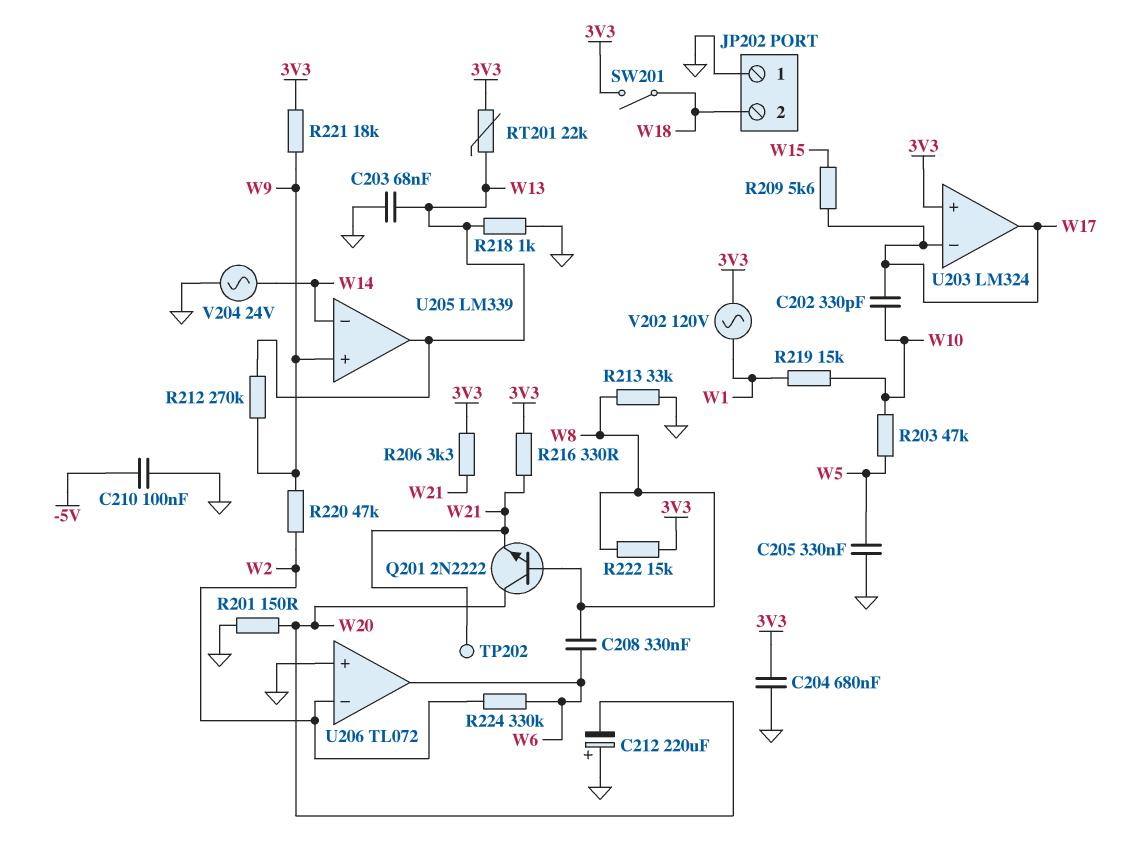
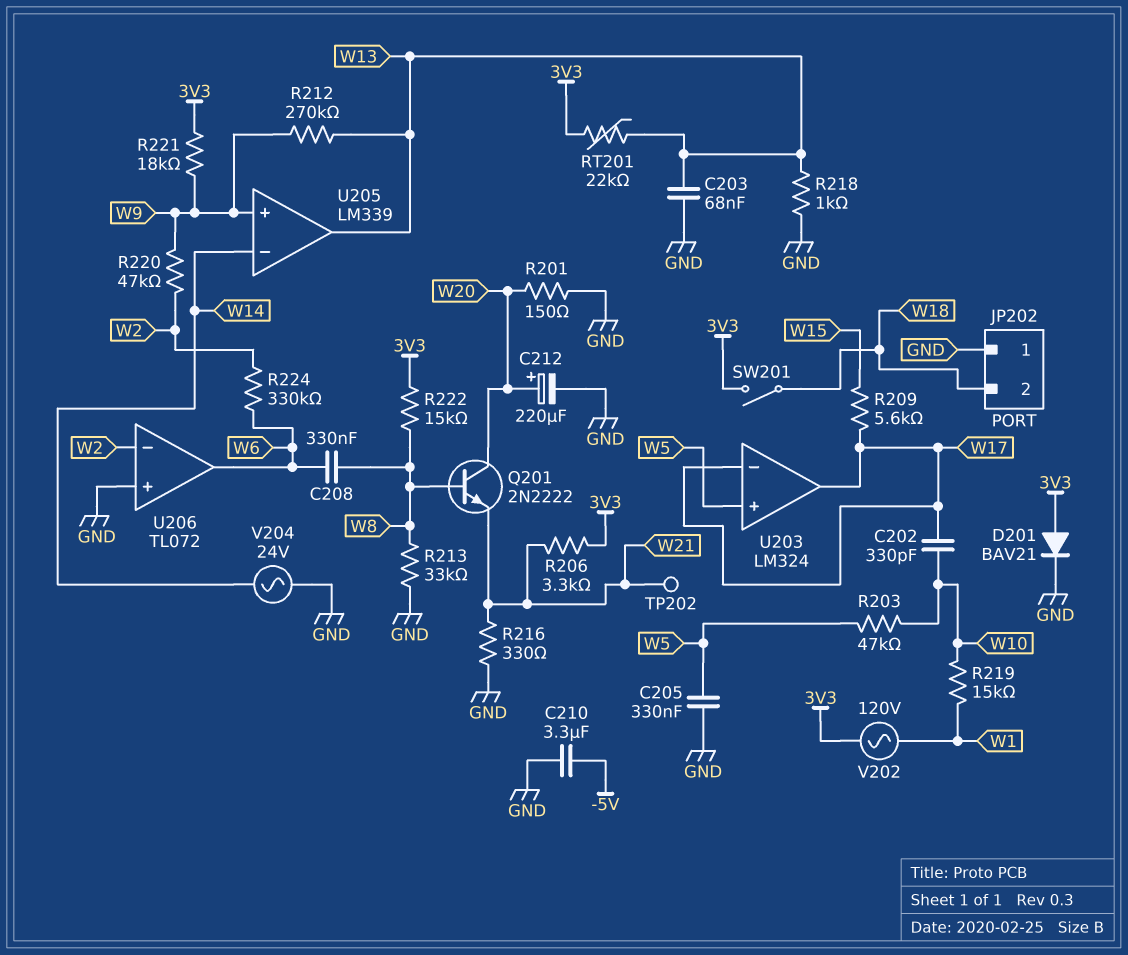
C204: 680nF (3V3, GND) -> none
C210: 100nF (-5V, GND) -> 3.3uF (-5V, GND)
C212: 220uF (plus GND, minus W20) -> 220uF (plus W20, minus GND)
D201: none -> diode BAV21 (A 3V3, K GND)
R216: 330 (3V3, W21) -> 330 (GND, W21)
U203 pin in+: 3V3 -> W5

